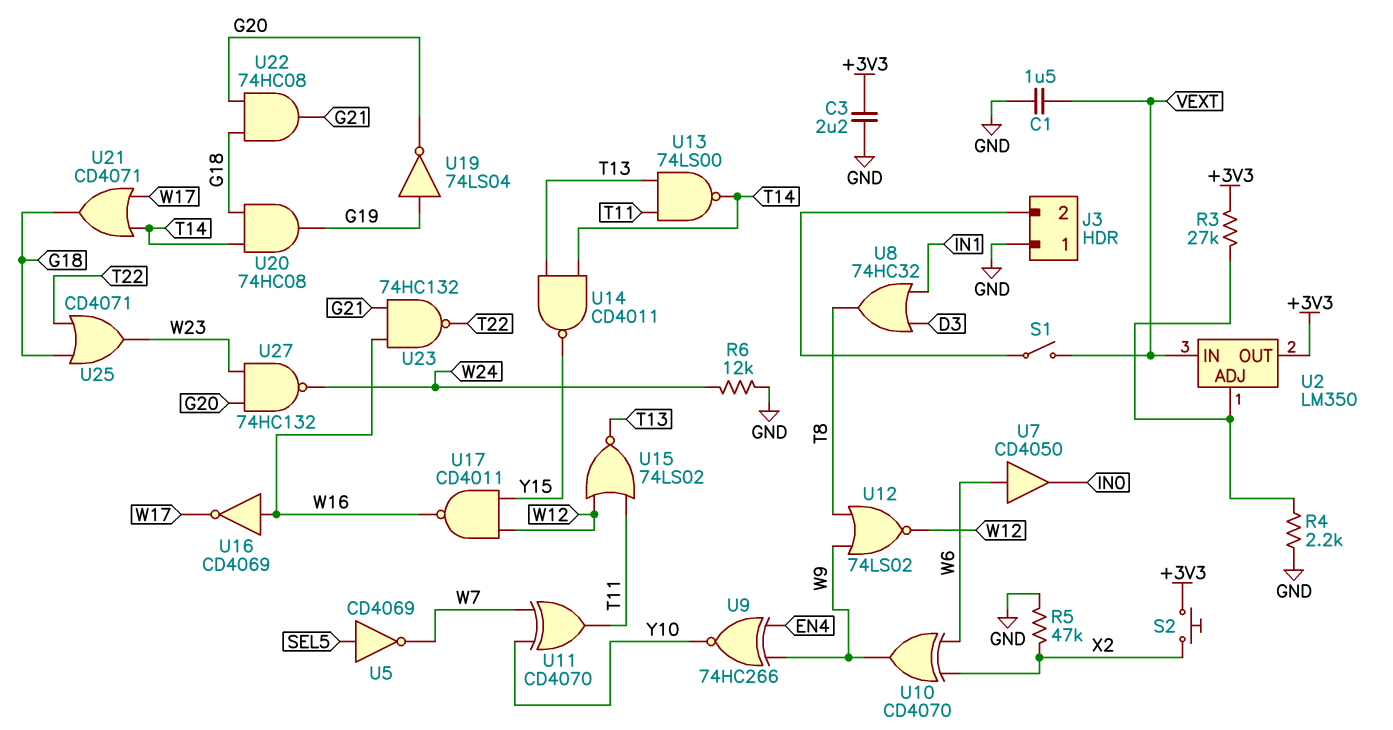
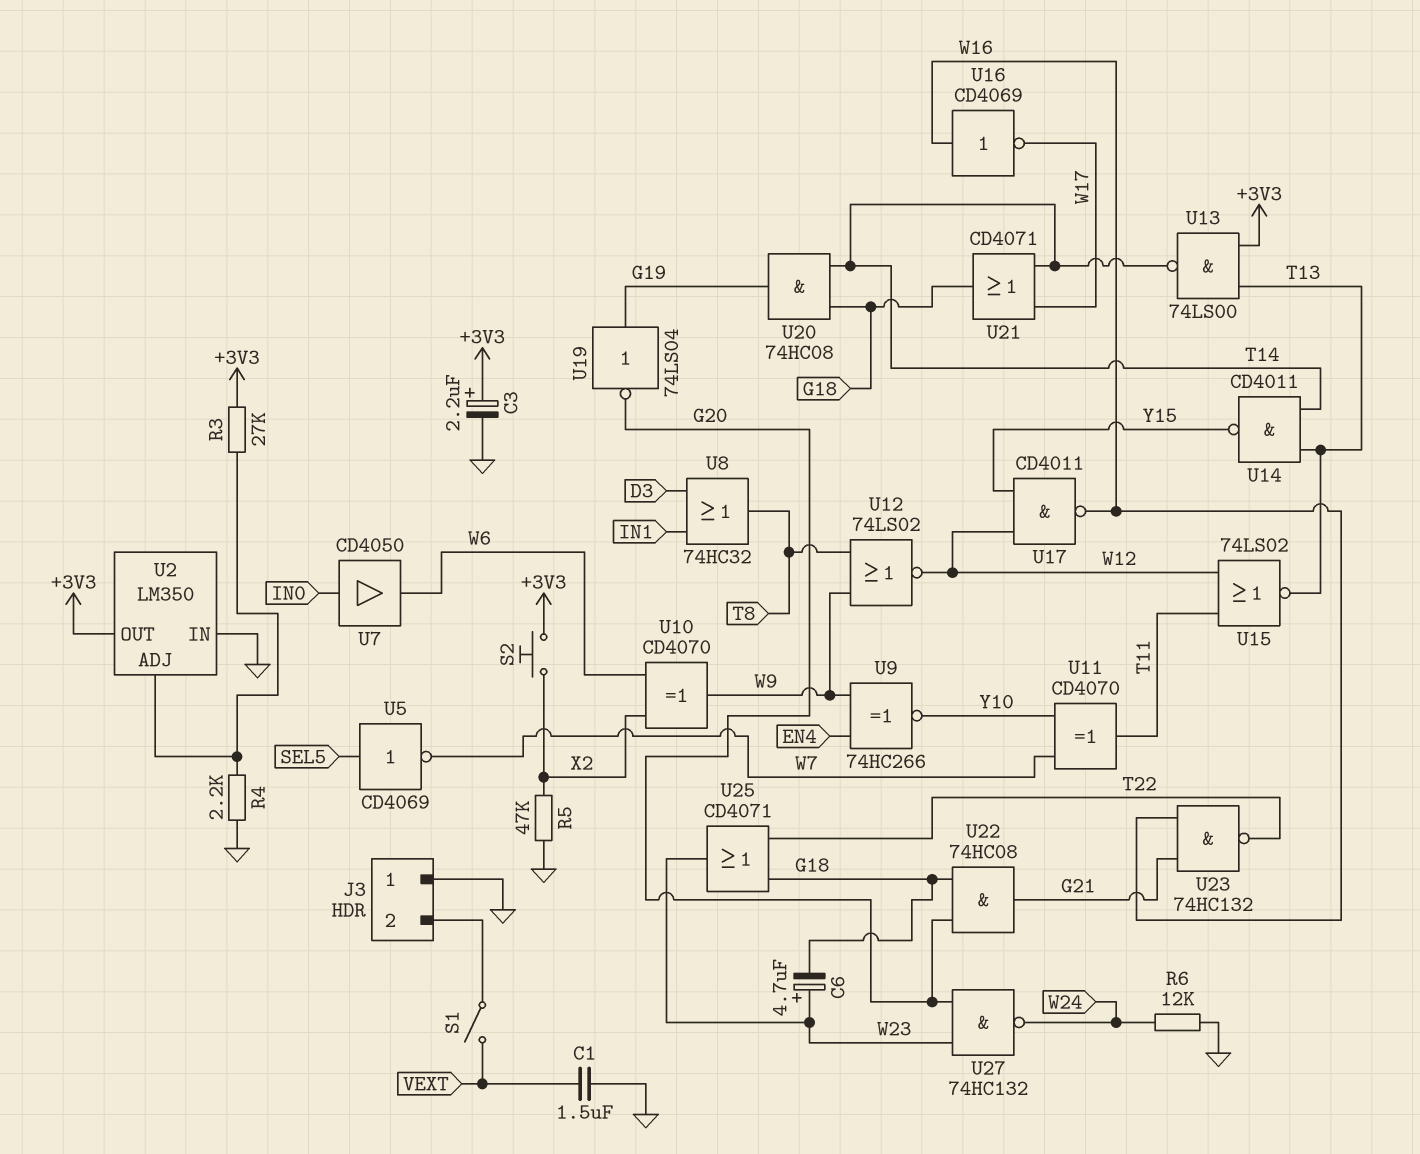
C3: 2.2uF (+3V3, GND) -> 2.2uF (plus +3V3, minus GND)
C6: none -> 4.7uF (plus W23, minus G18)
U2 pin IN: VEXT -> GND
U7: buffer CD4050 (in W6, out IN0) -> buffer CD4050 (in IN0, out W6)
U13: NAND 74LS00 (in T11, in T13, out T14) -> NAND 74LS00 (in +3V3, in T13, out T14)

